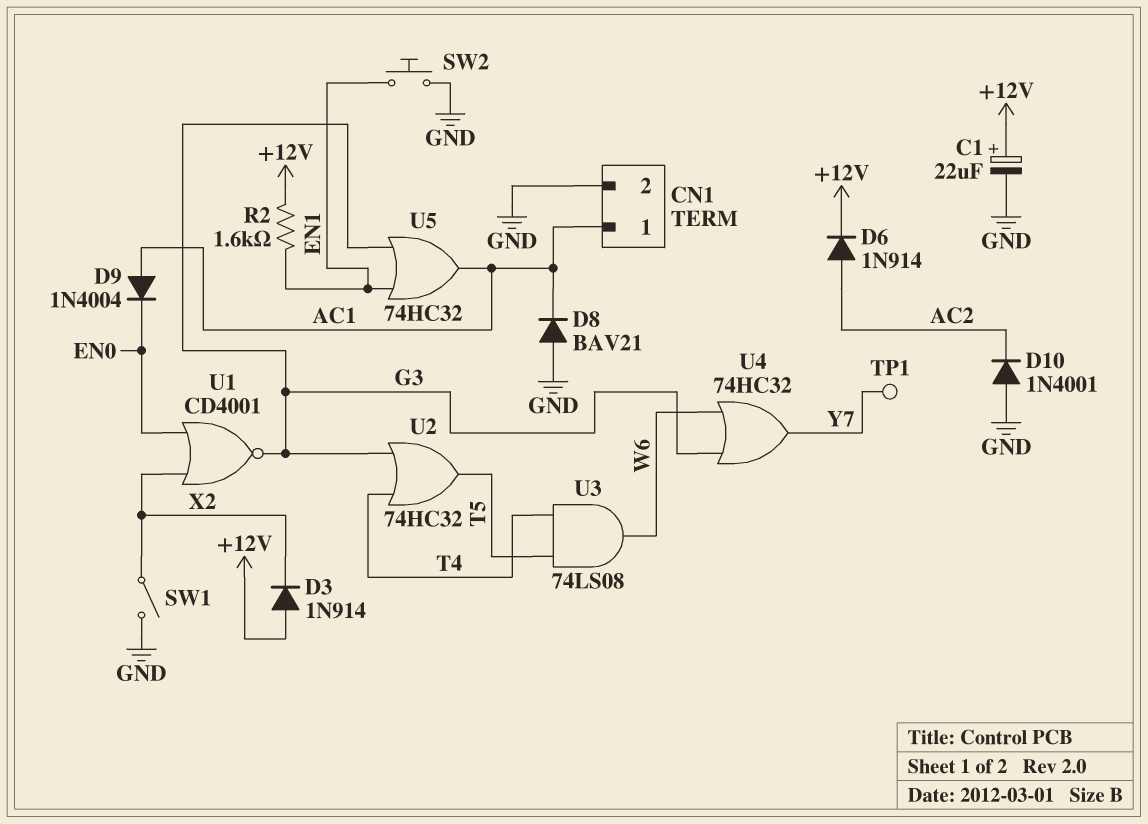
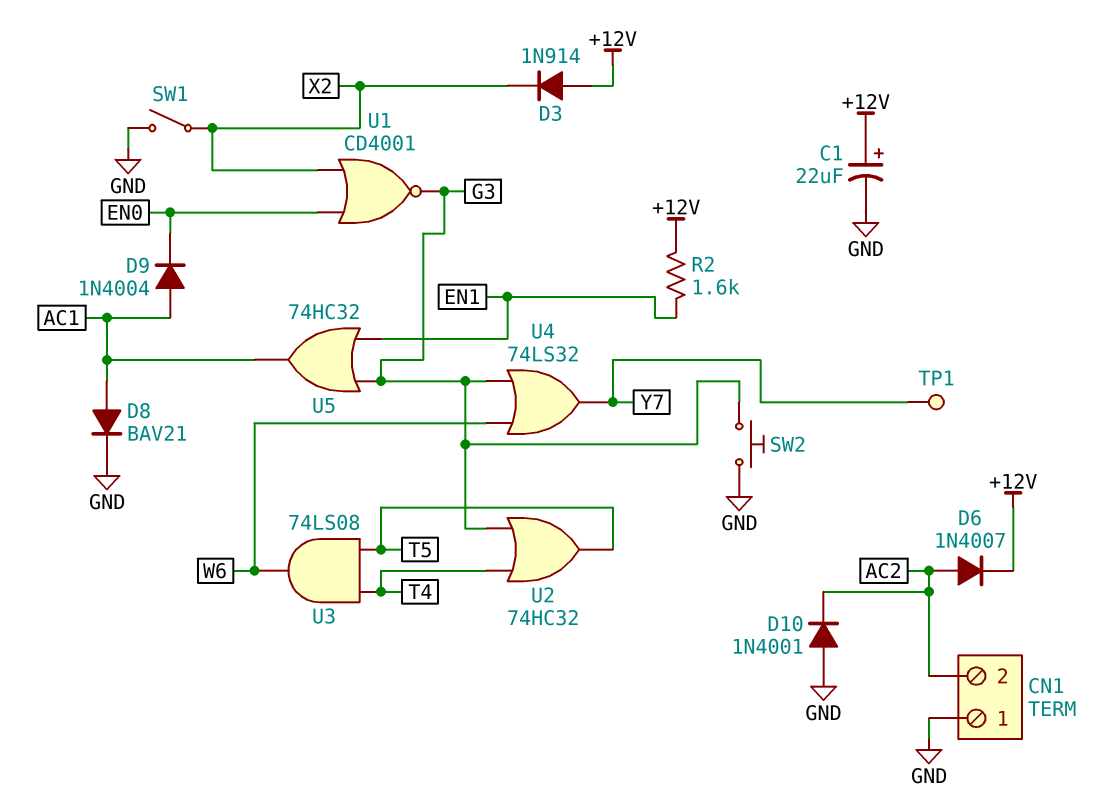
CN1 pin 1: AC1 -> GND
CN1 pin 2: GND -> AC2
D6: diode 1N914 (A AC2, K +12V) -> diode 1N4007 (A AC2, K +12V)
D8: diode BAV21 (A GND, K AC1) -> diode BAV21 (A AC1, K GND)
SW2: button (EN1, GND) -> button (G3, GND)
U4: OR 74HC32 (in G3, in W6, out Y7) -> OR 74LS32 (in G3, in W6, out Y7)

